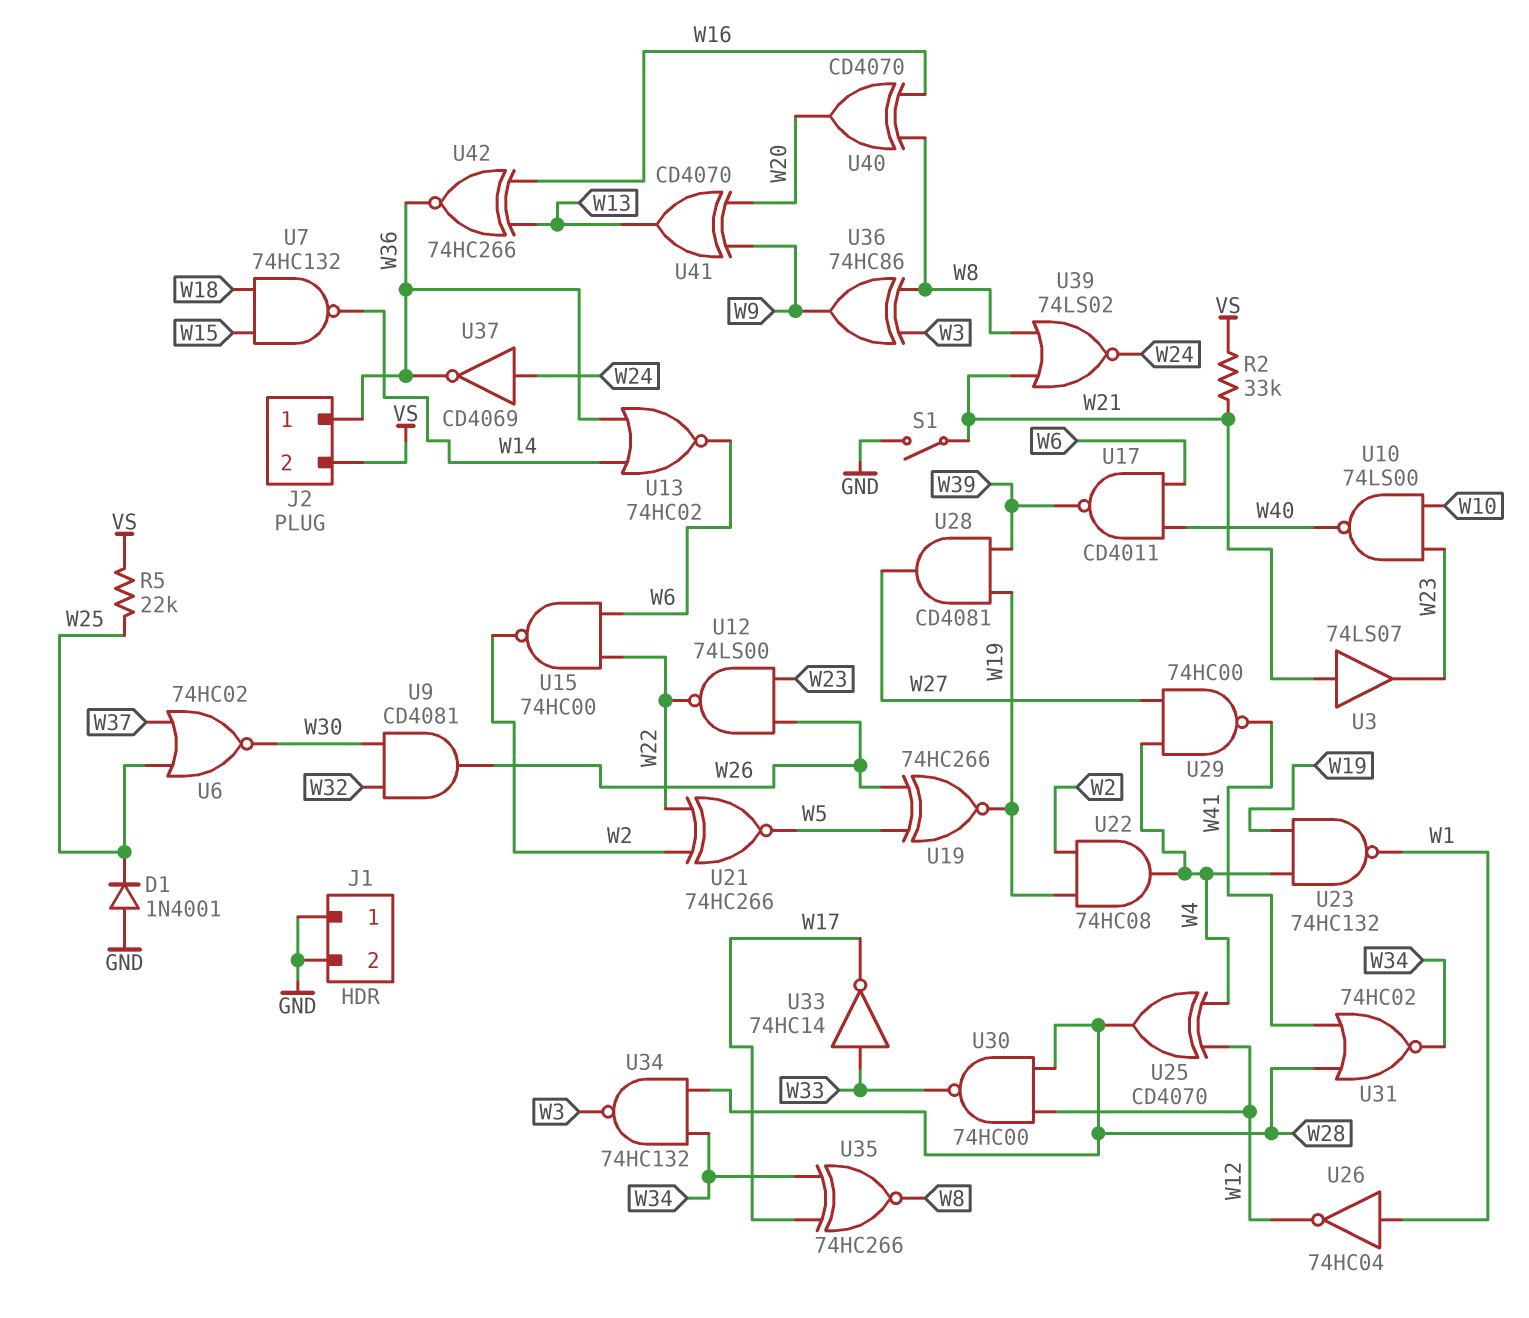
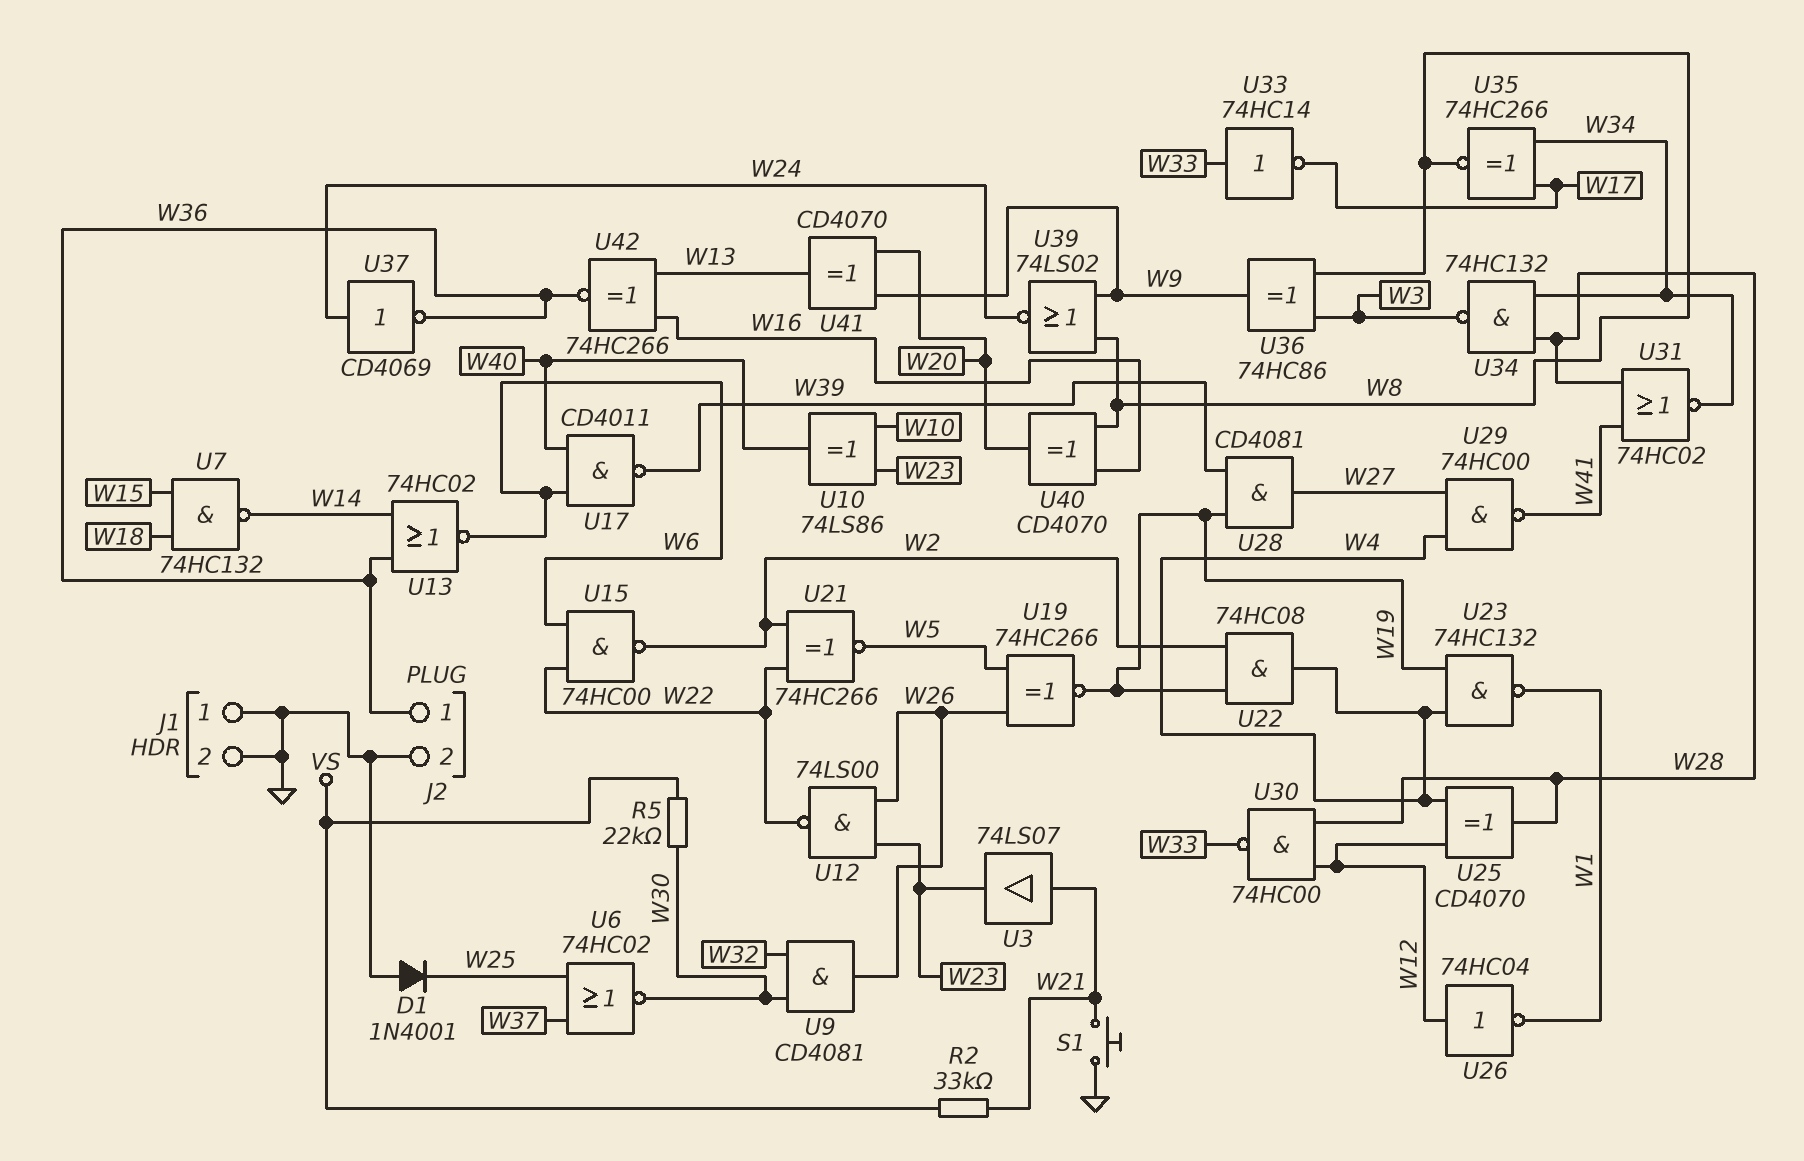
J2 pin 2: VS -> GND
R5: 22k (VS, W25) -> 22k (VS, W30)
S1: switch (GND, W21) -> button (GND, W21)
U10: NAND 74LS00 (in W10, in W23, out W40) -> XOR 74LS86 (in W10, in W23, out W40)
U26: NOT 74HC04 (in W1, out W12) -> NOT 74HC04 (in W12, out W1)
U39: NOR 74LS02 (in W8, in W21, out W24) -> NOR 74LS02 (in W8, in W9, out W24)

